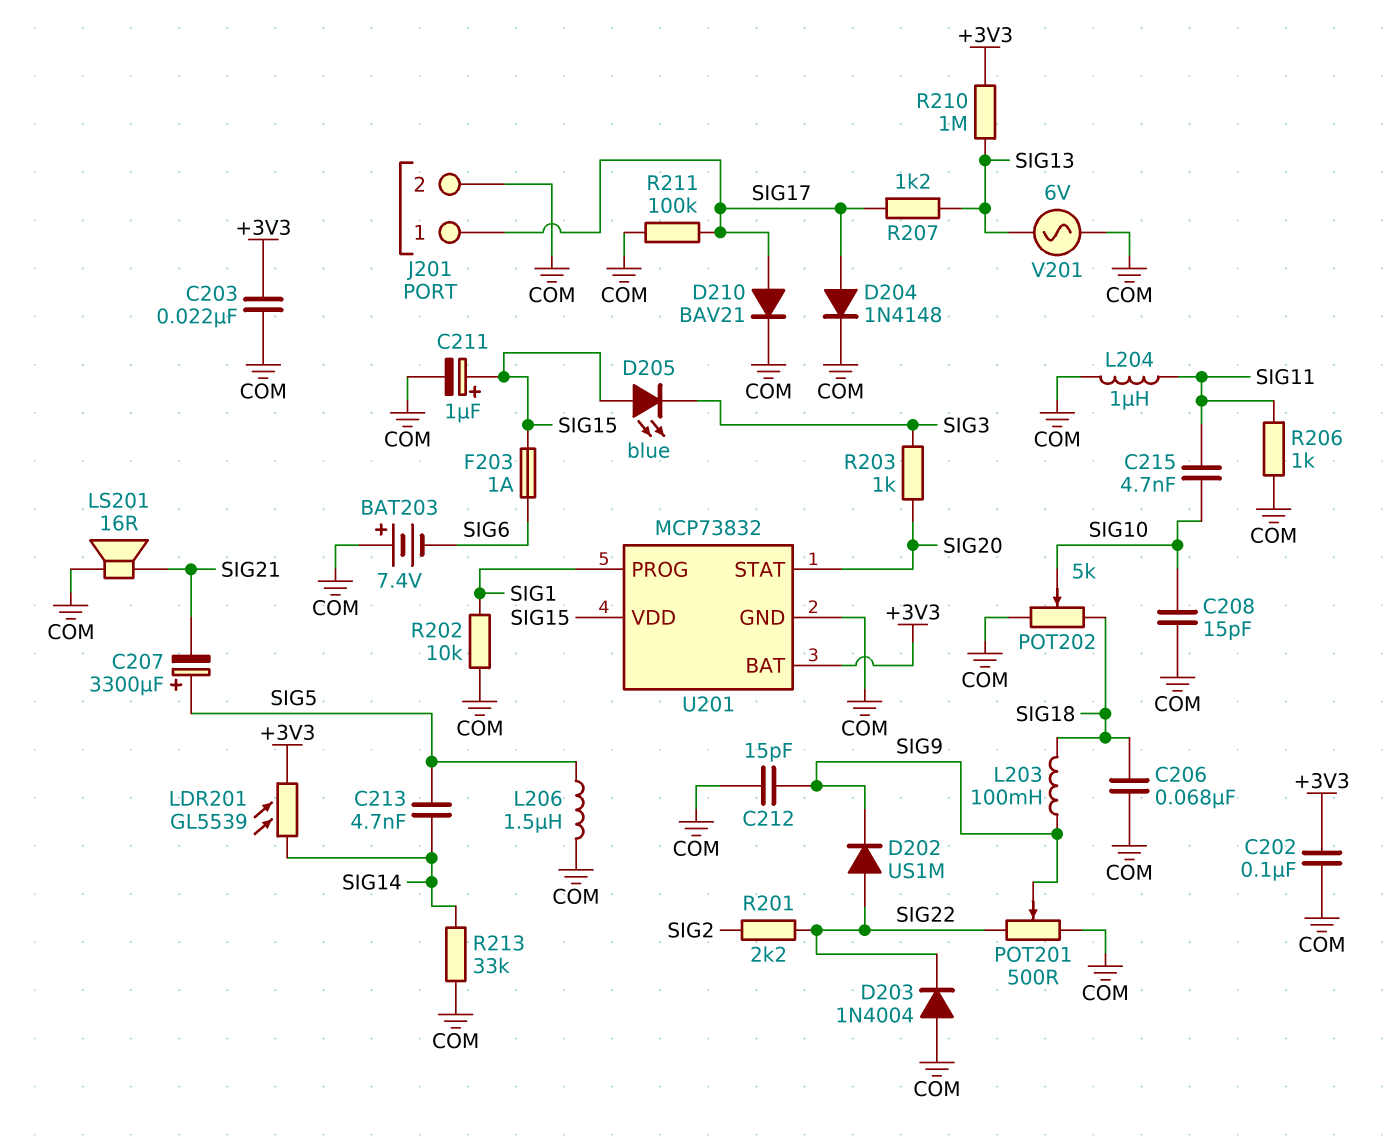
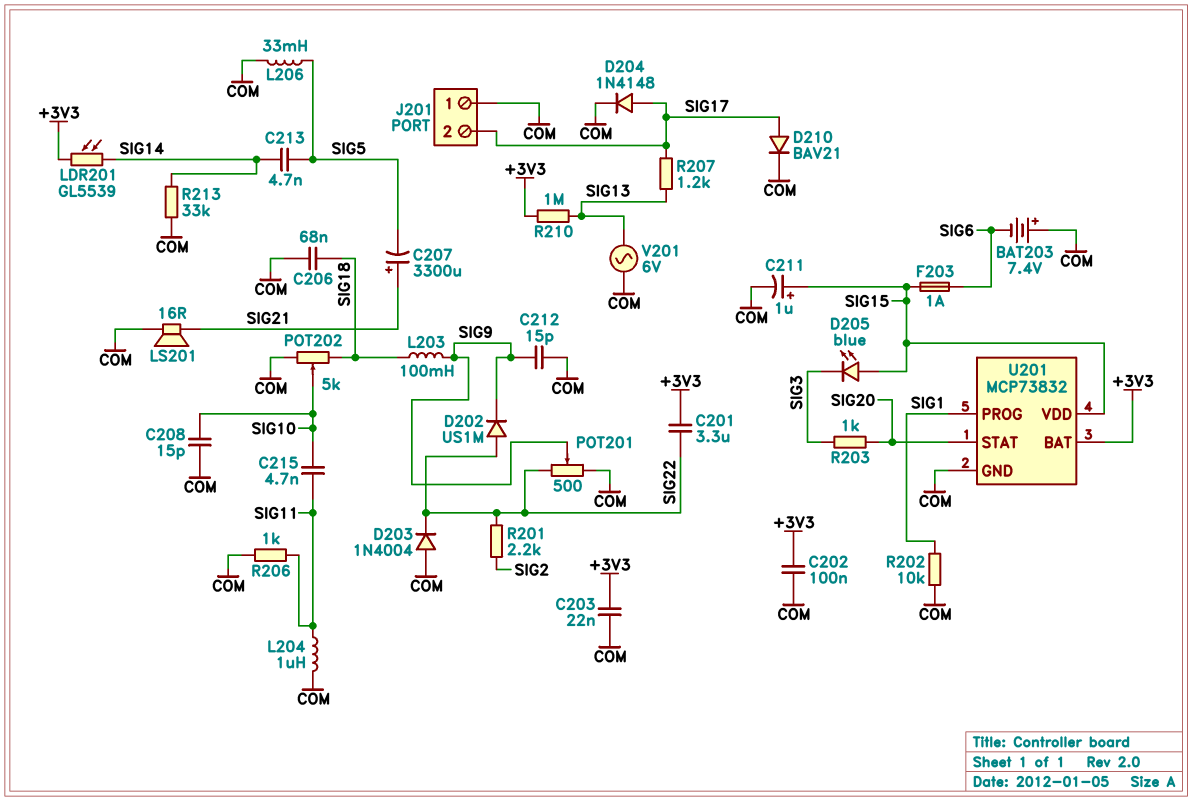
C201: none -> 3.3uF (+3V3, SIG22)
C207: 3300uF (plus SIG5, minus SIG21) -> 3300uF (plus SIG21, minus SIG5)
J201 pin 1: SIG17 -> COM
J201 pin 2: COM -> SIG17
L206: 1.5uH (COM, SIG5) -> 33mH (COM, SIG5)
R211: 100k (COM, SIG17) -> none

